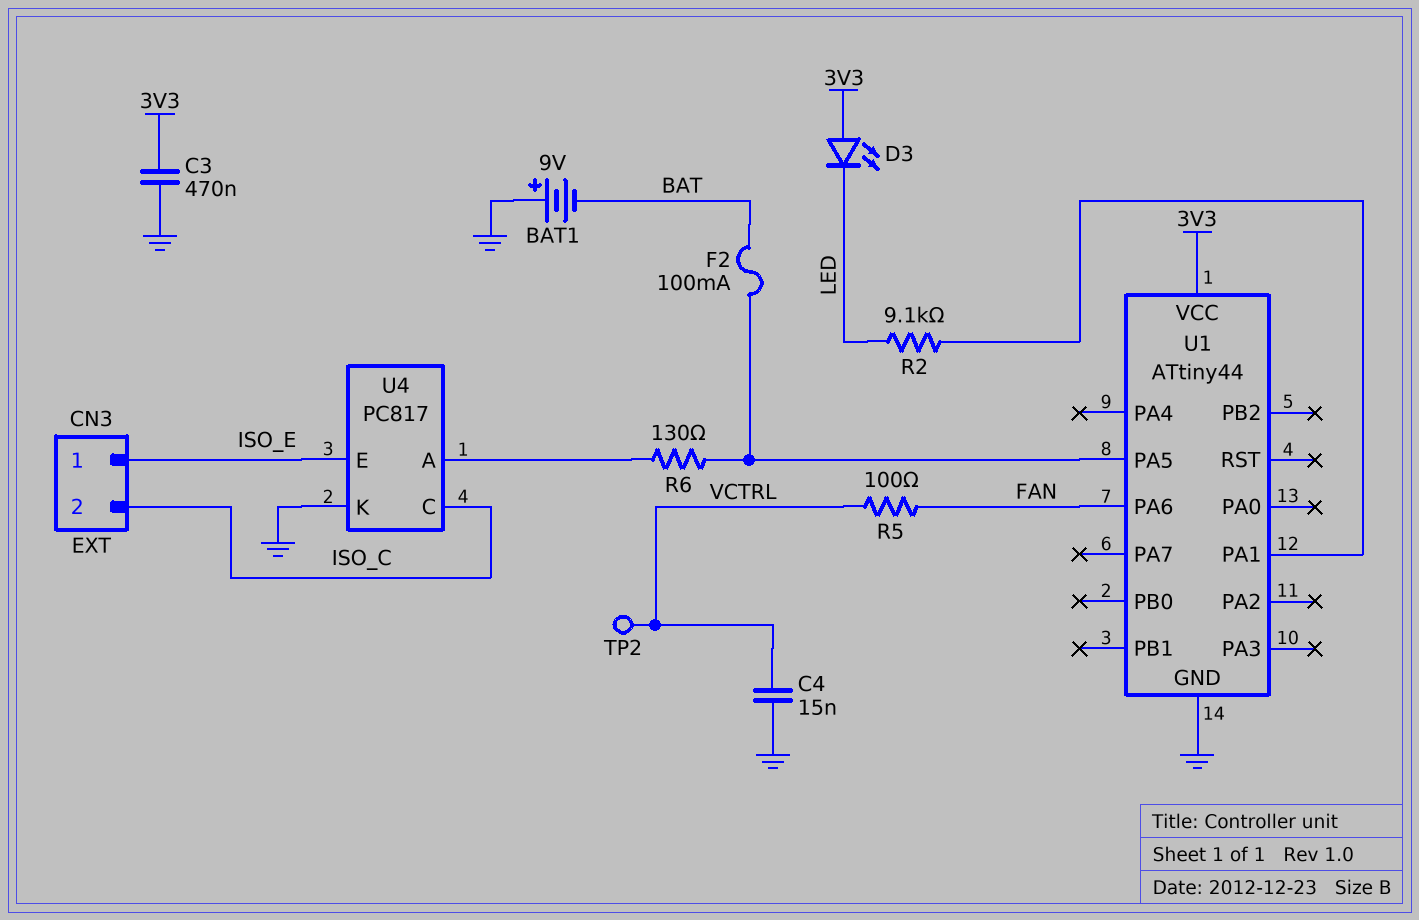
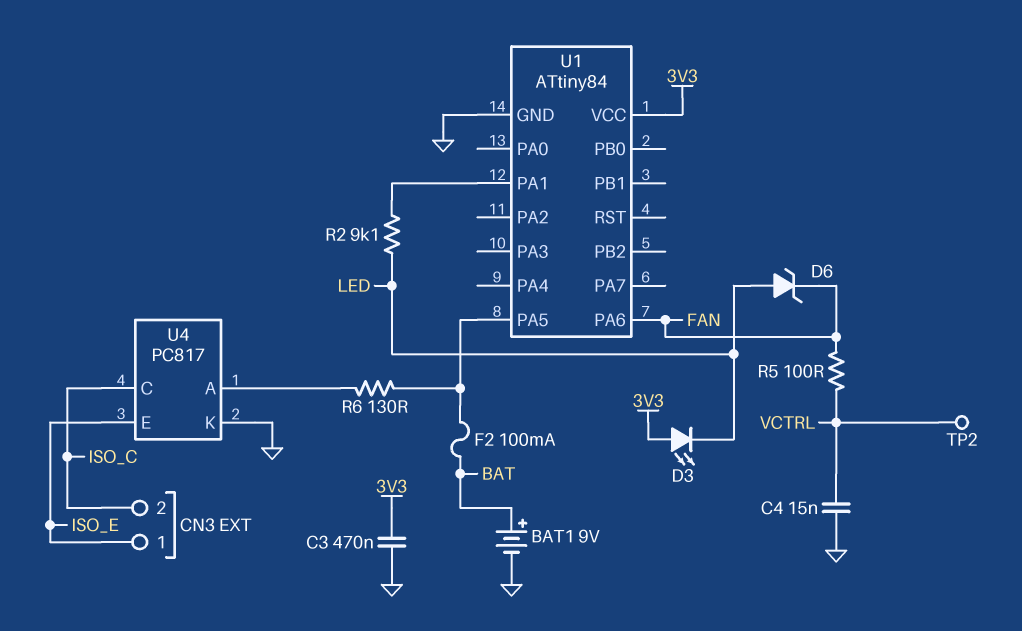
BAT1: 9V (plus GND, minus BAT) -> 9V (plus BAT, minus GND)
D6: none -> zener (A LED, K FAN)
U1: ATtiny44 -> ATtiny84

